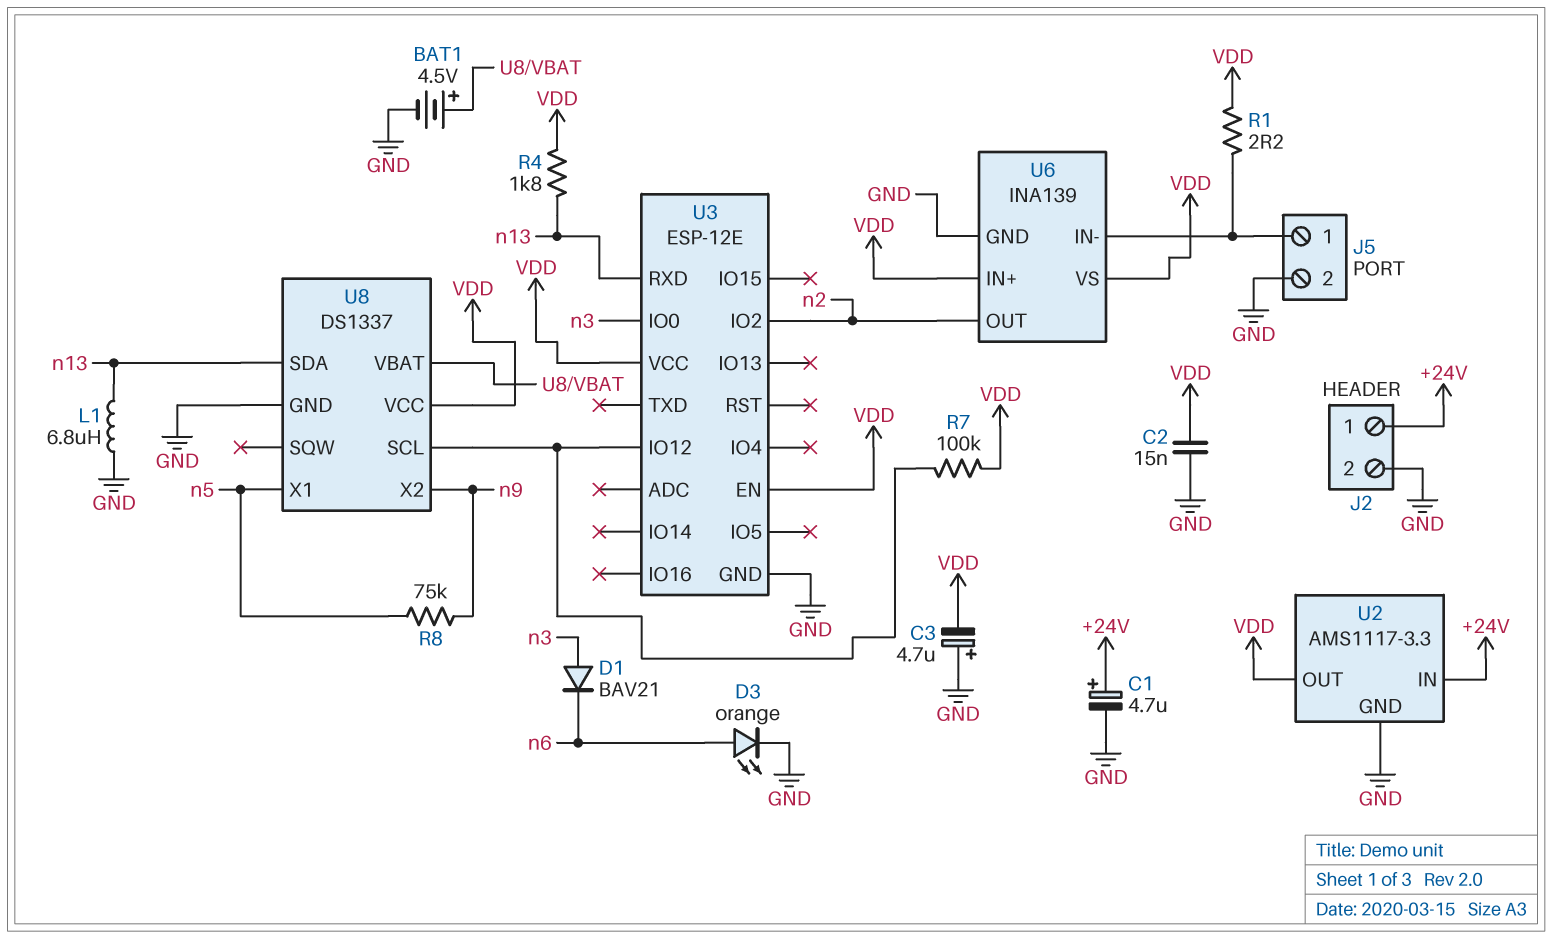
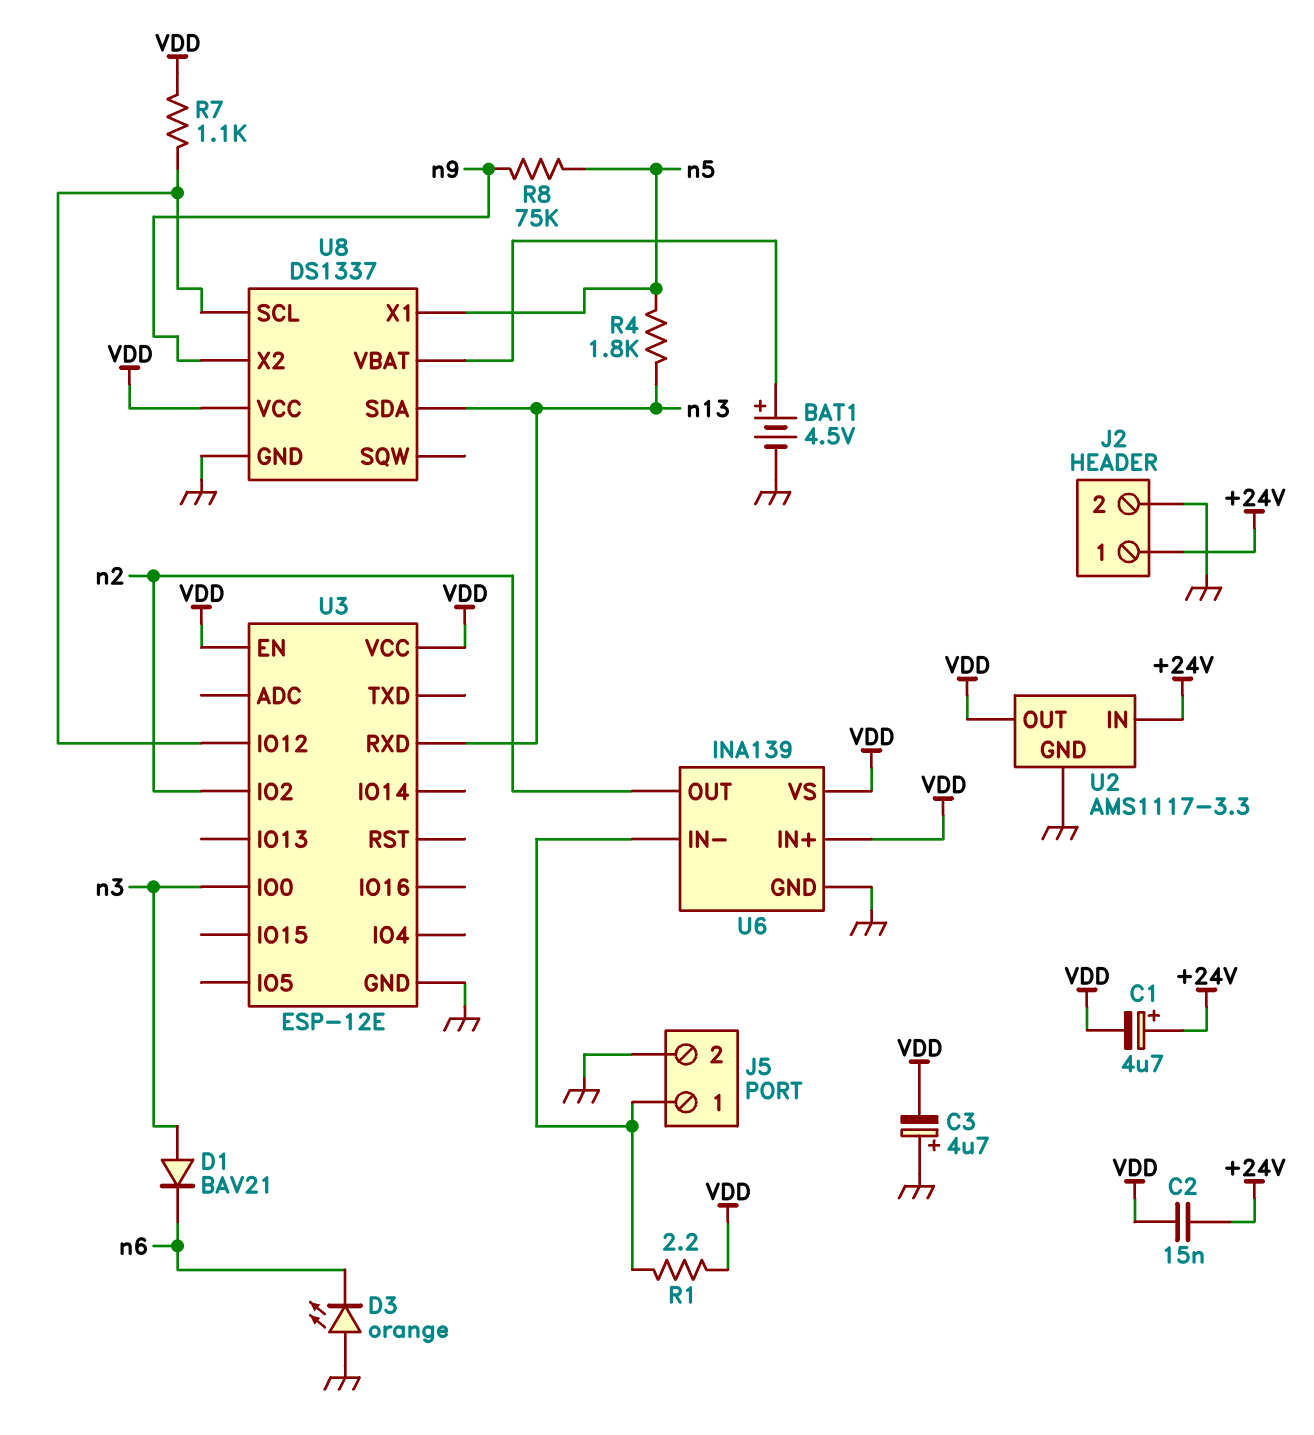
C1: 4.7uF (plus +24V, minus GND) -> 4.7uF (plus +24V, minus VDD)
C2: 15nF (GND, VDD) -> 15nF (+24V, VDD)
D3: LED orange (A n6, K GND) -> LED orange (A GND, K n6)
L1: 6.8uH (GND, n13) -> none
R4: 1.8k (VDD, n13) -> 1.8k (n5, n13)
R7: 100k (U3/IO12, VDD) -> 1.1k (U3/IO12, VDD)

